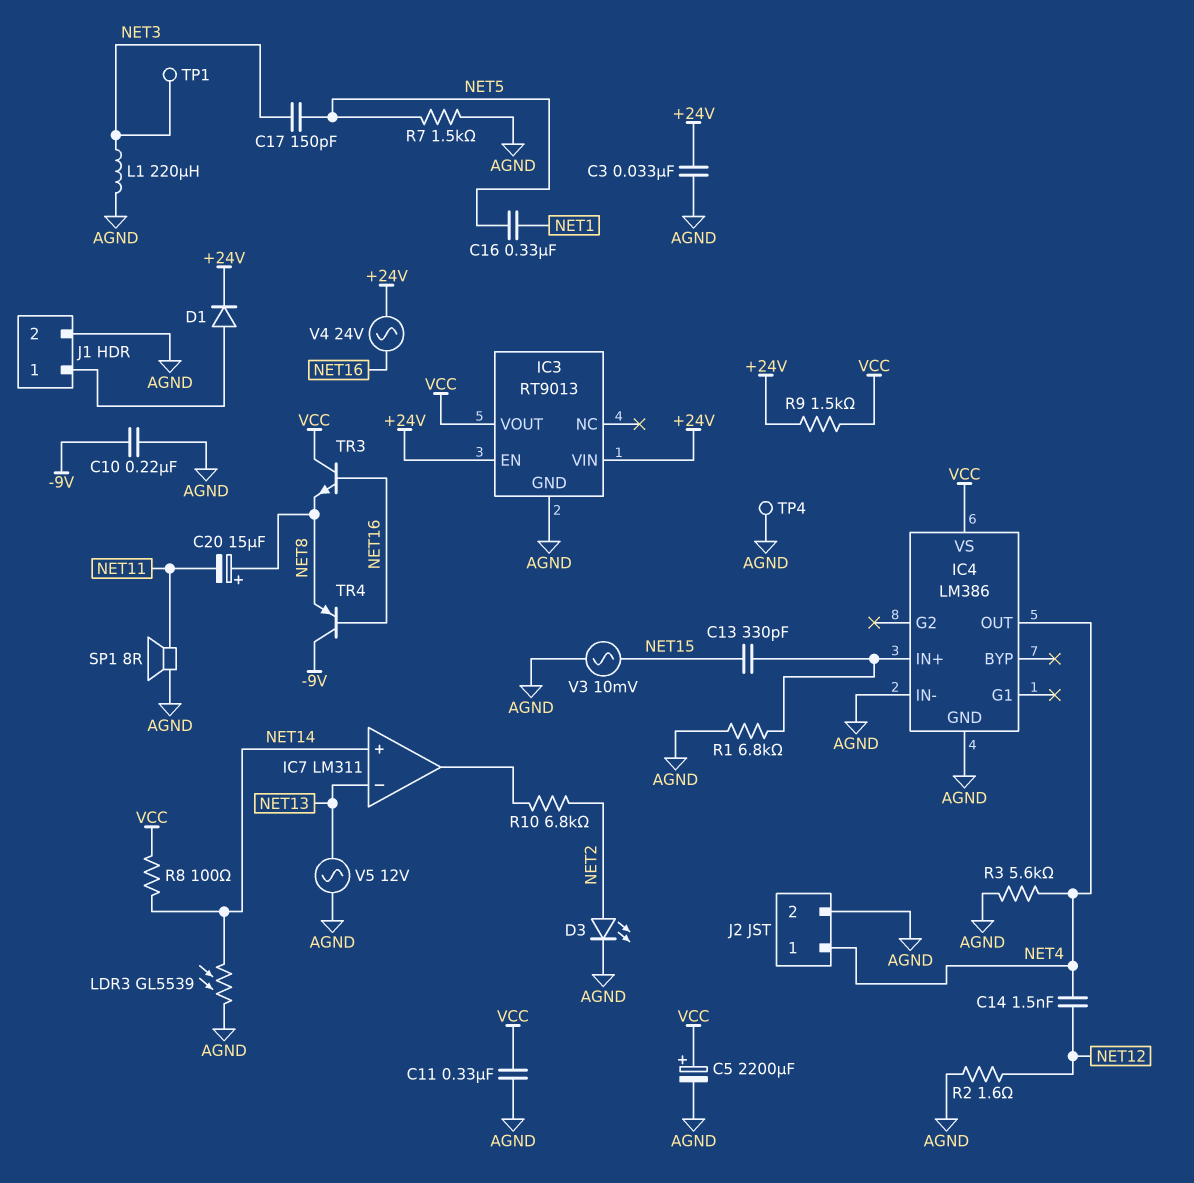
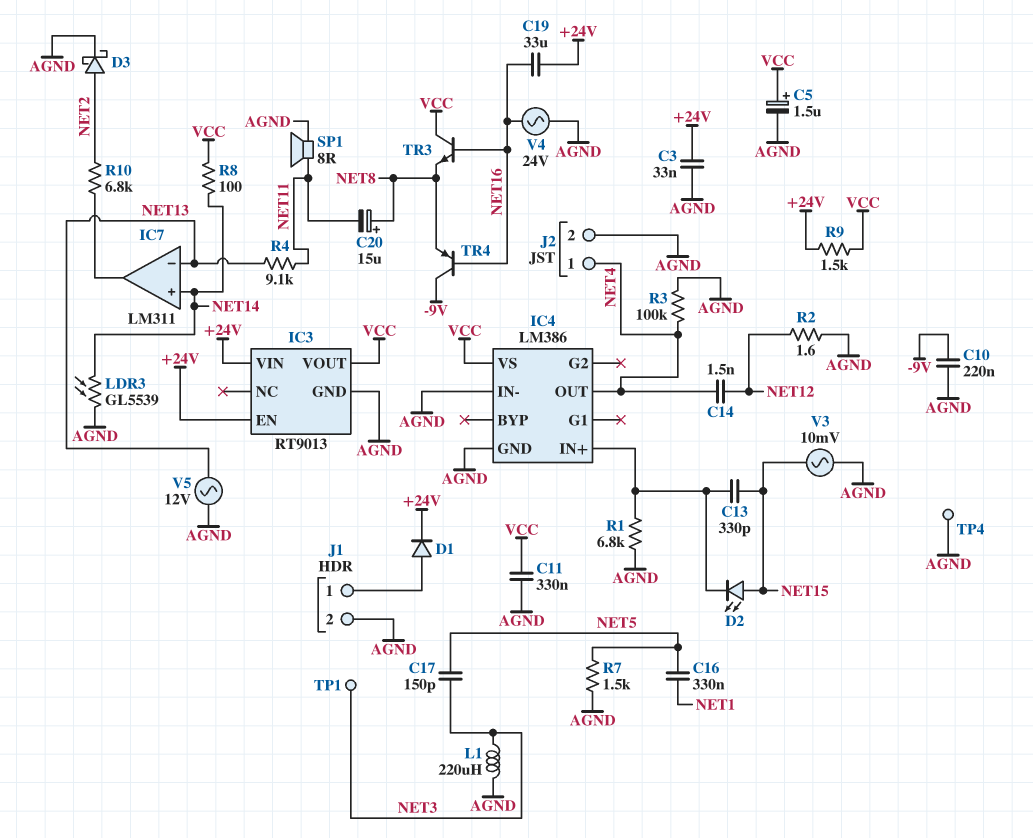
C5: 2200uF (plus VCC, minus AGND) -> 1.5uF (plus VCC, minus AGND)
C19: none -> 33uF (+24V, NET16)
D2: none -> LED (A NET15, K IC4/IN+)
D3: LED (A NET2, K AGND) -> schottky (A NET2, K AGND)
R3: 5.6k (AGND, NET4) -> 100k (AGND, NET4)
R4: none -> 9.1k (NET11, NET13)
V4: AC 24V (+24V, NET16) -> AC 24V (AGND, NET16)

